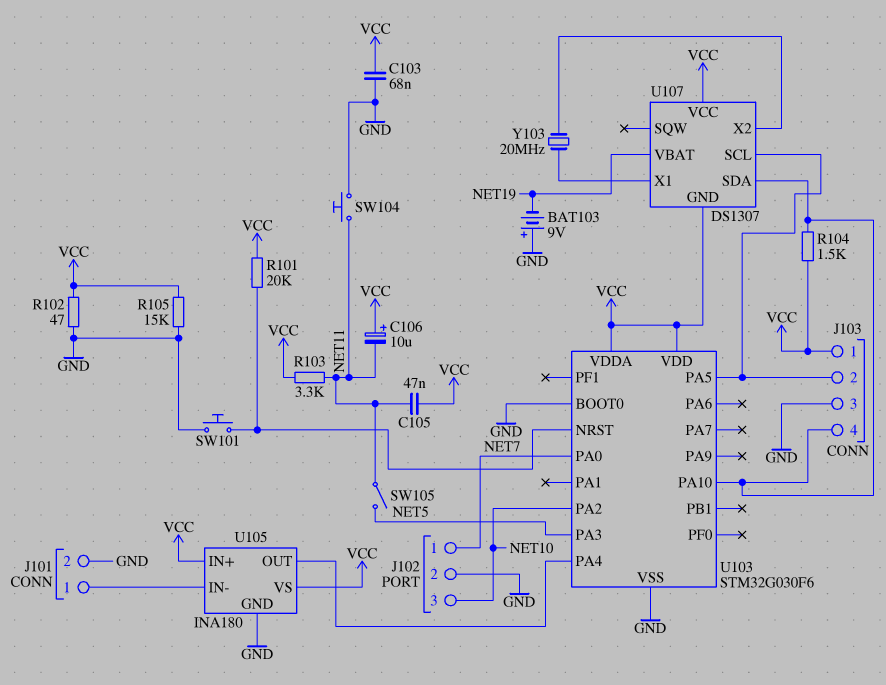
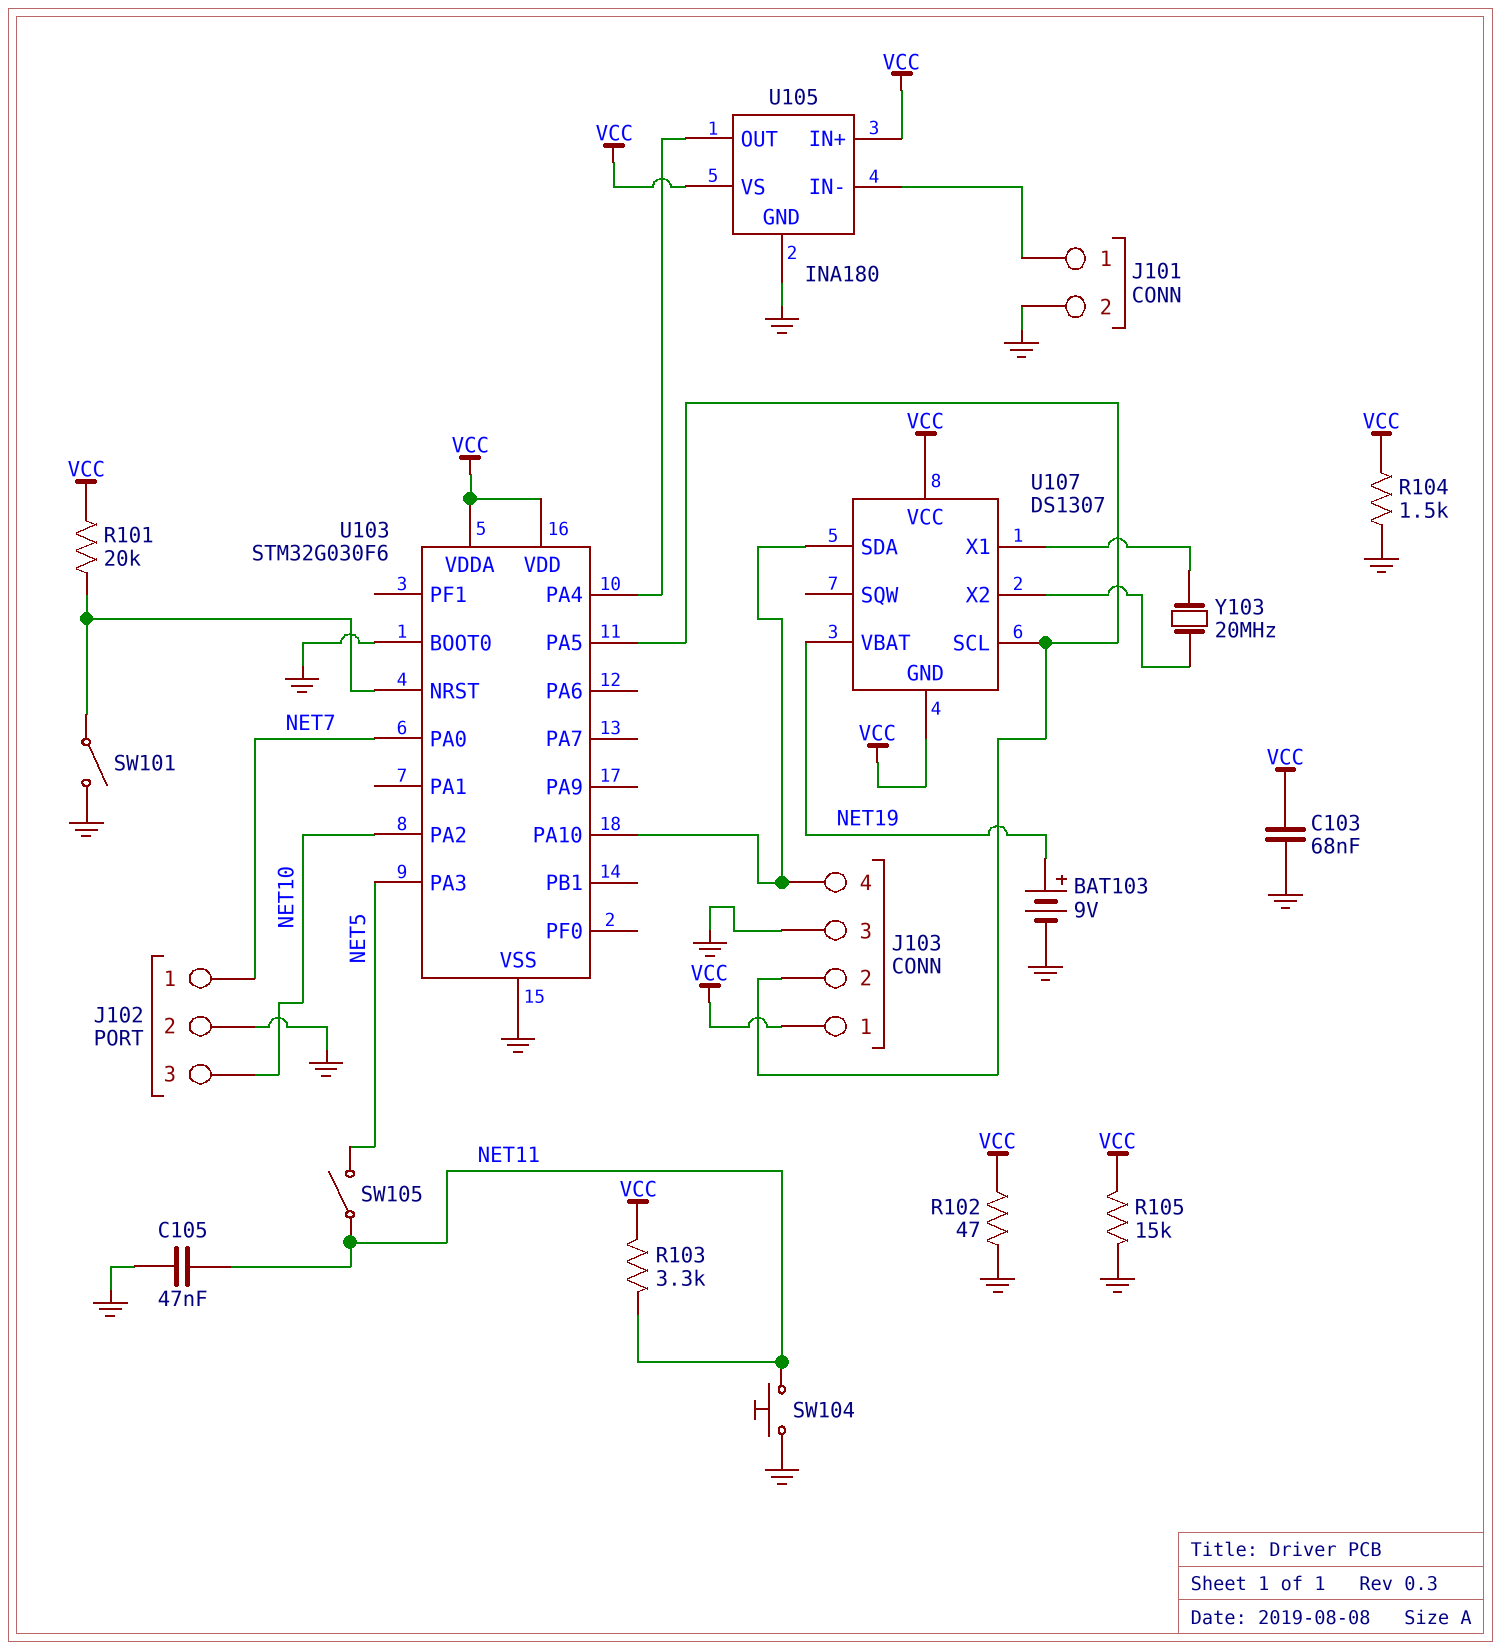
BAT103: 9V (plus GND, minus NET19) -> 9V (plus NET19, minus GND)
C105: 47nF (NET11, VCC) -> 47nF (GND, NET11)
C106: 10uF (plus VCC, minus NET11) -> none
R104: 1.5k (J103/4, VCC) -> 1.5k (GND, VCC)
SW101: button (GND, U103/NRST) -> switch (GND, U103/NRST)

